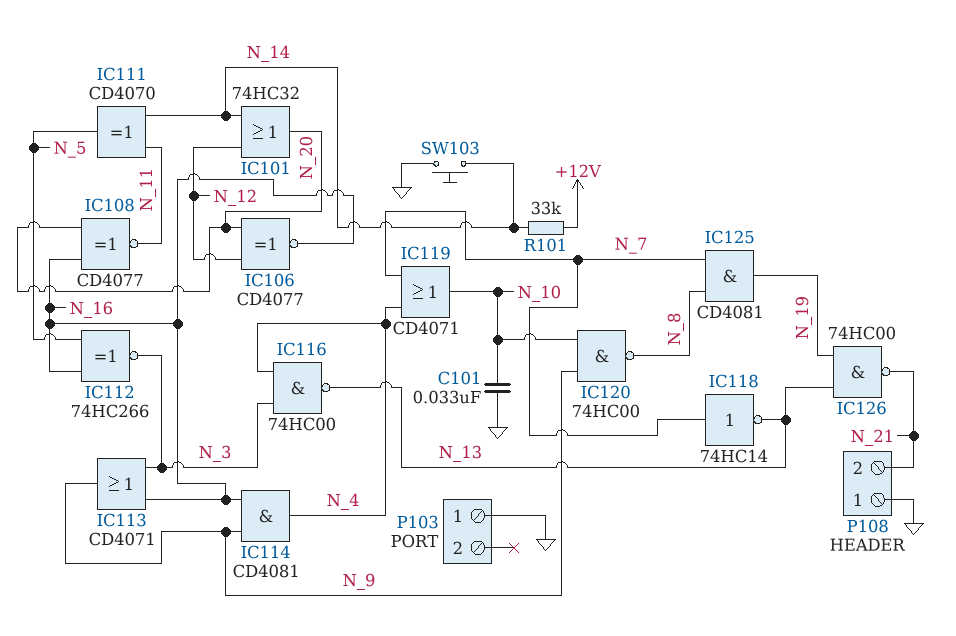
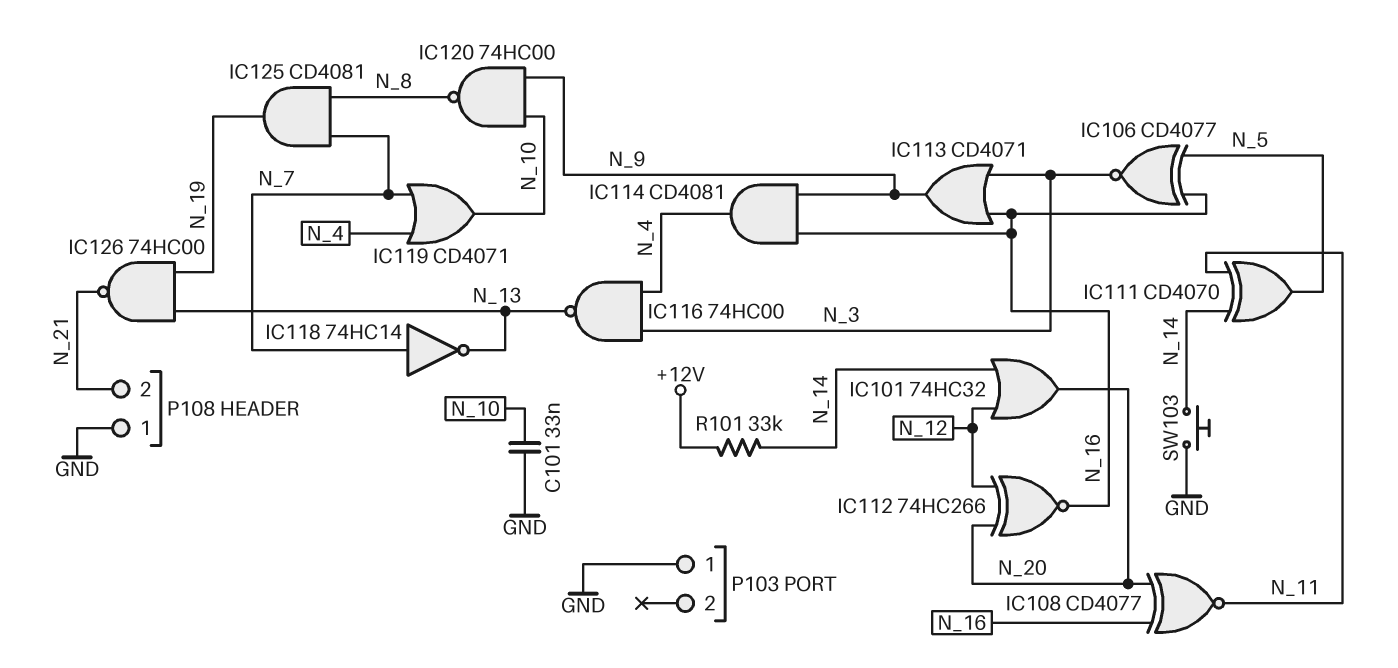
IC106: XNOR CD4077 (in N_12, in N_20, out N_16) -> XNOR CD4077 (in N_5, in N_16, out N_3)
IC112: XNOR 74HC266 (in N_5, in N_16, out N_3) -> XNOR 74HC266 (in N_12, in N_20, out N_16)

